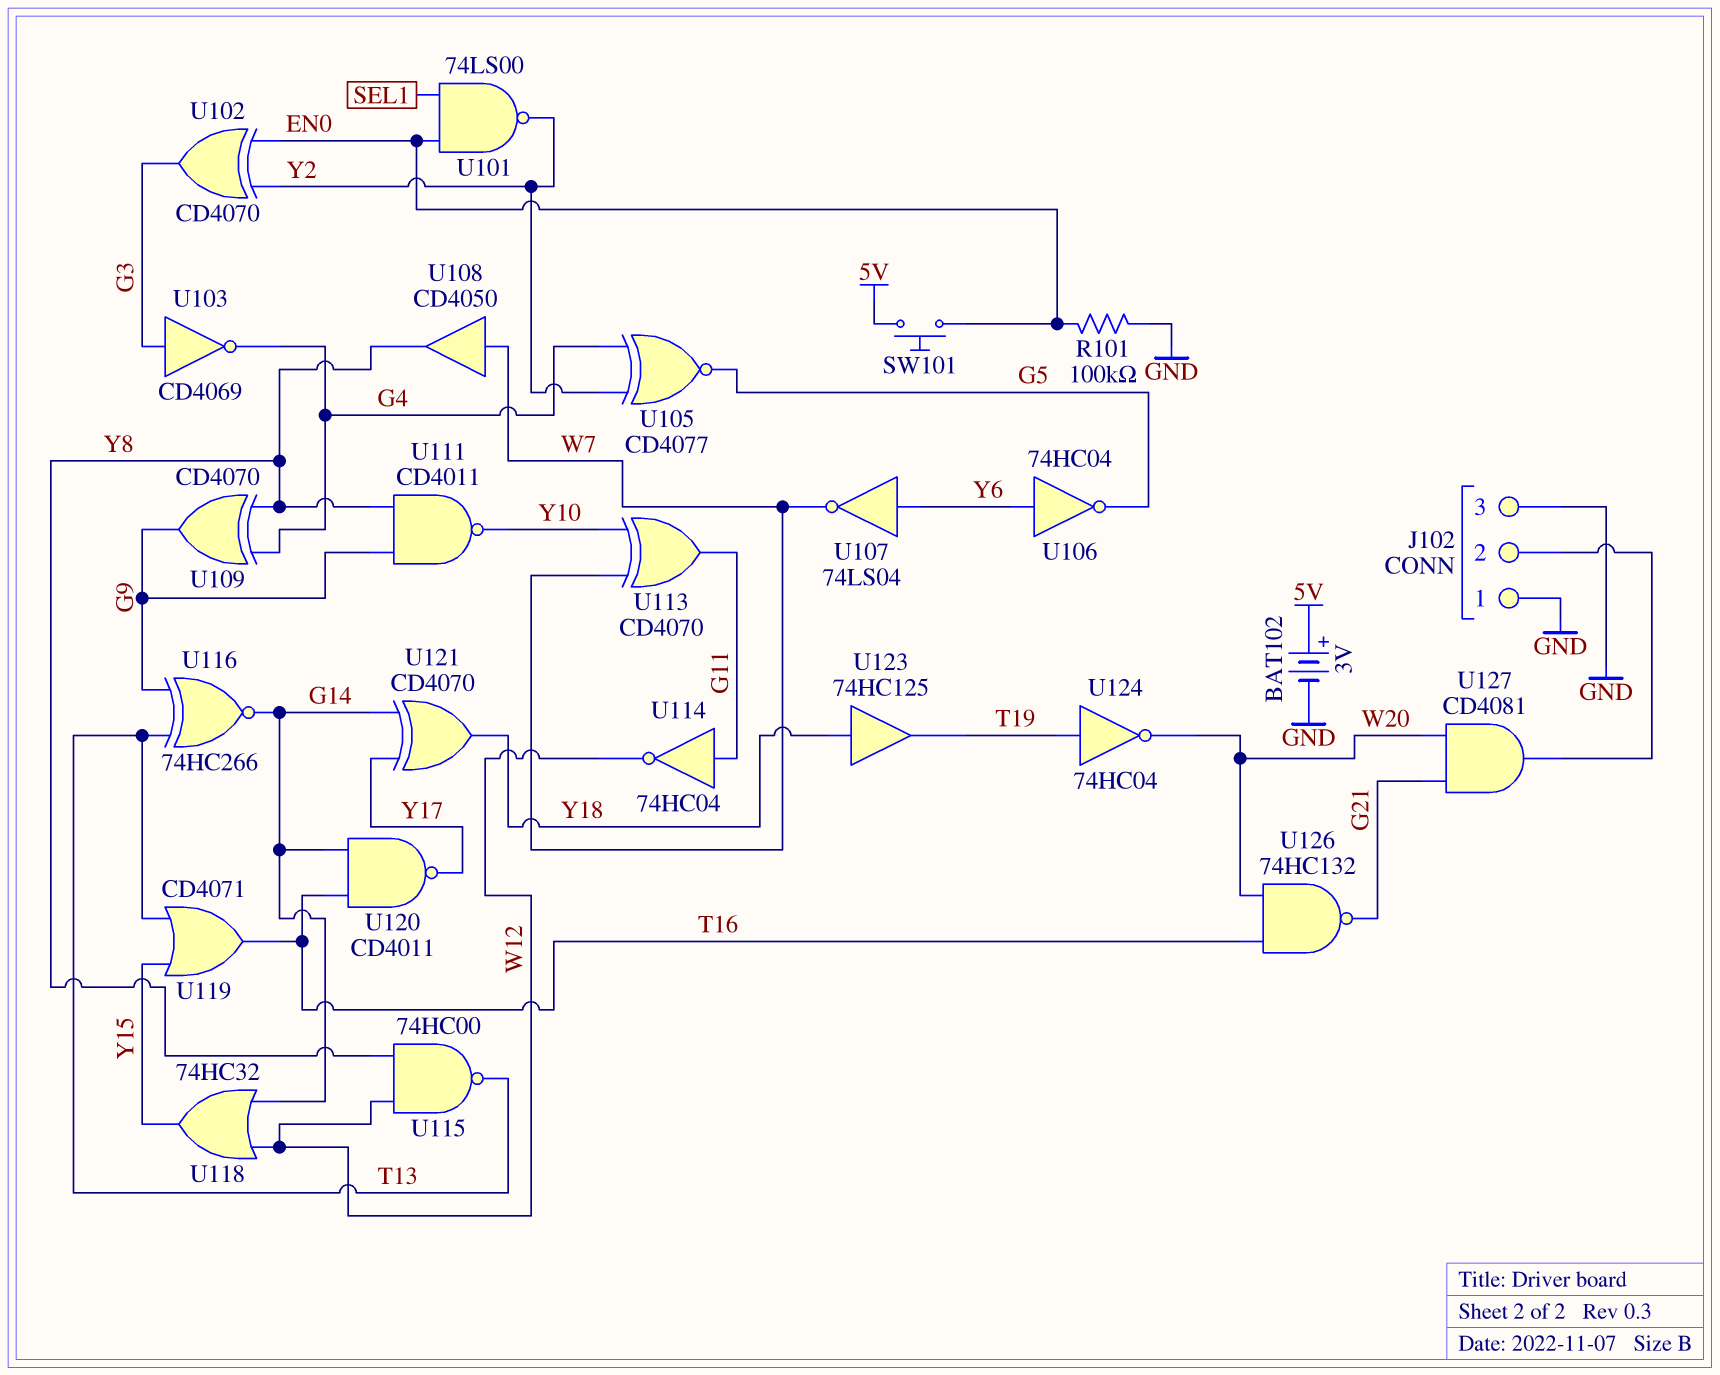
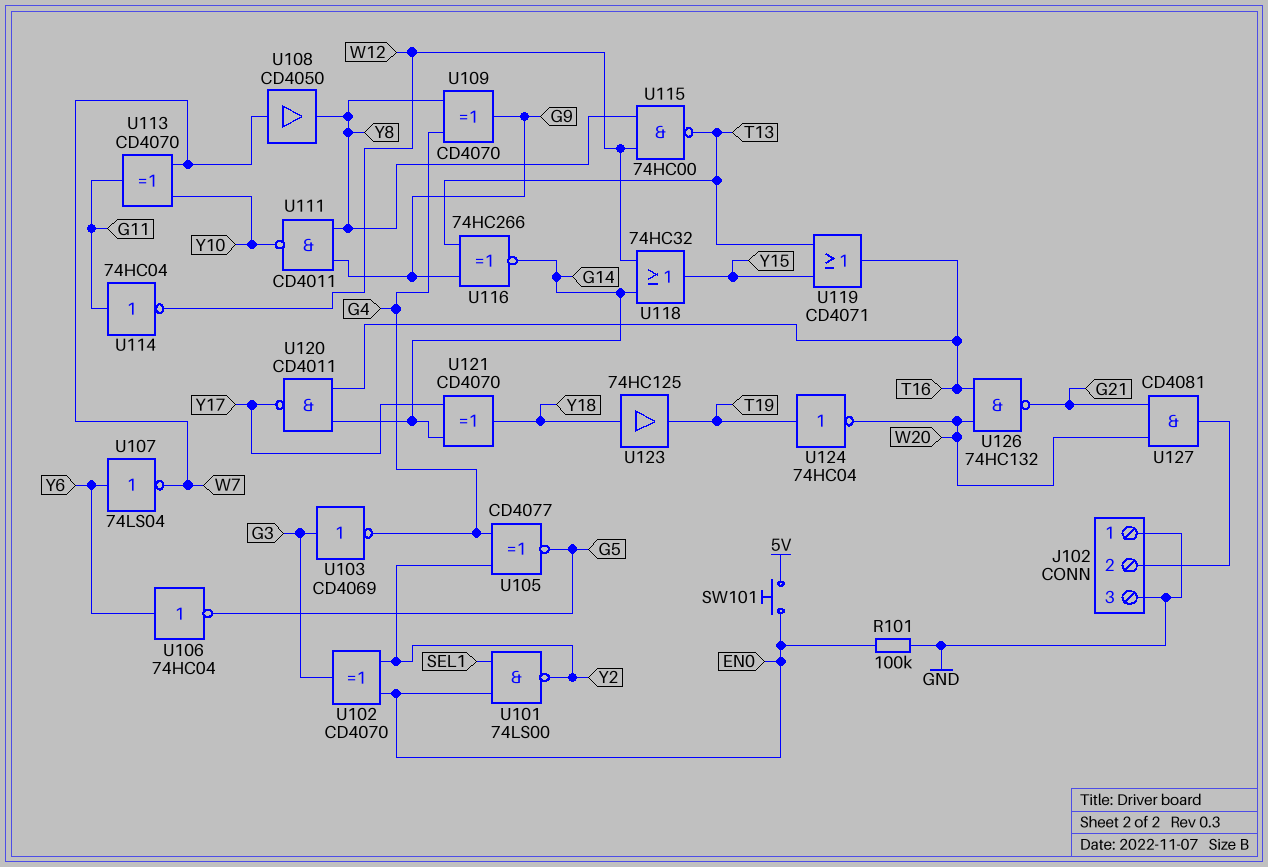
BAT102: 3V (plus 5V, minus GND) -> none

